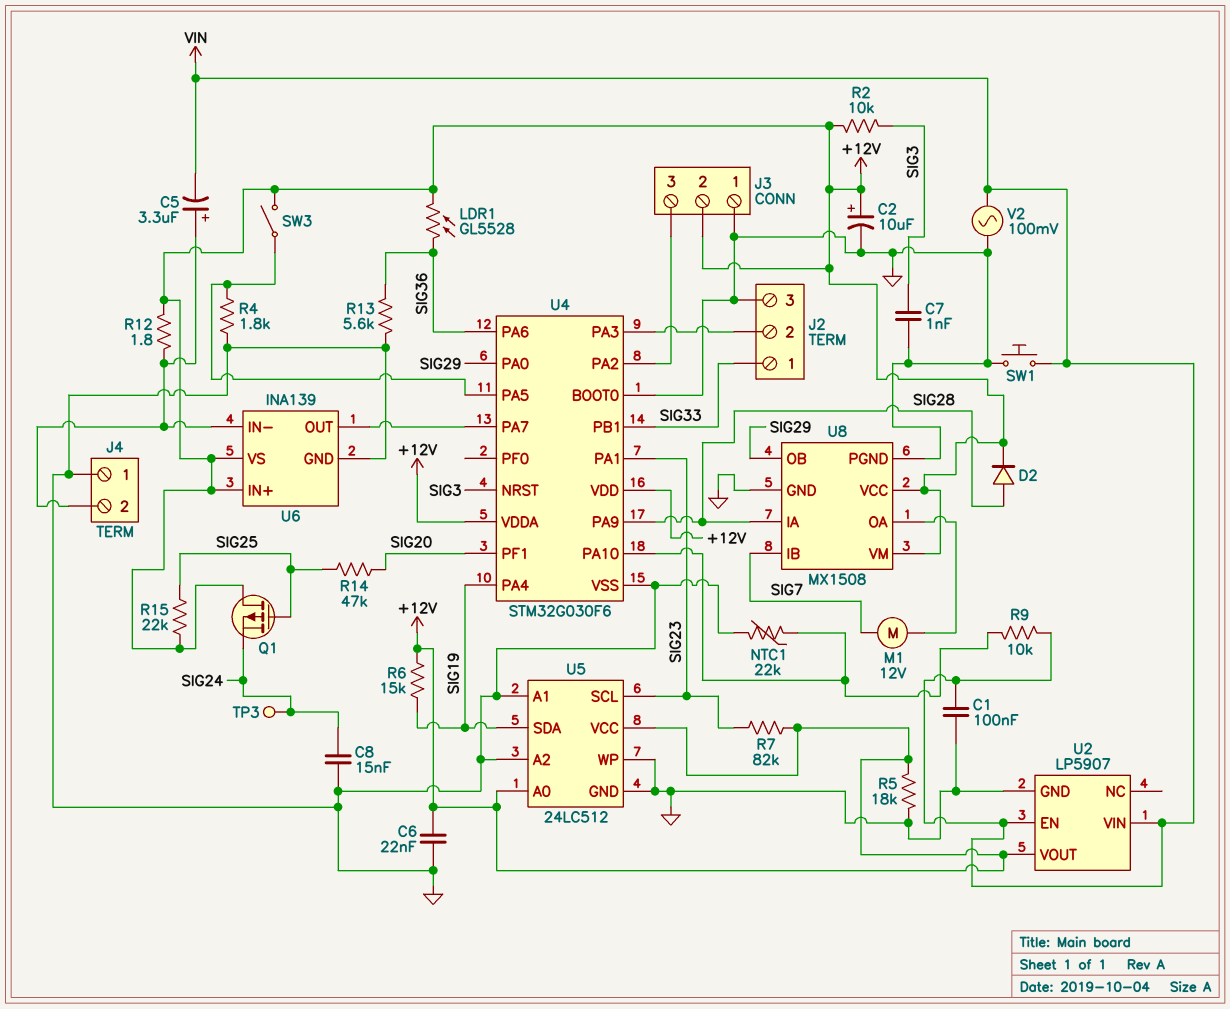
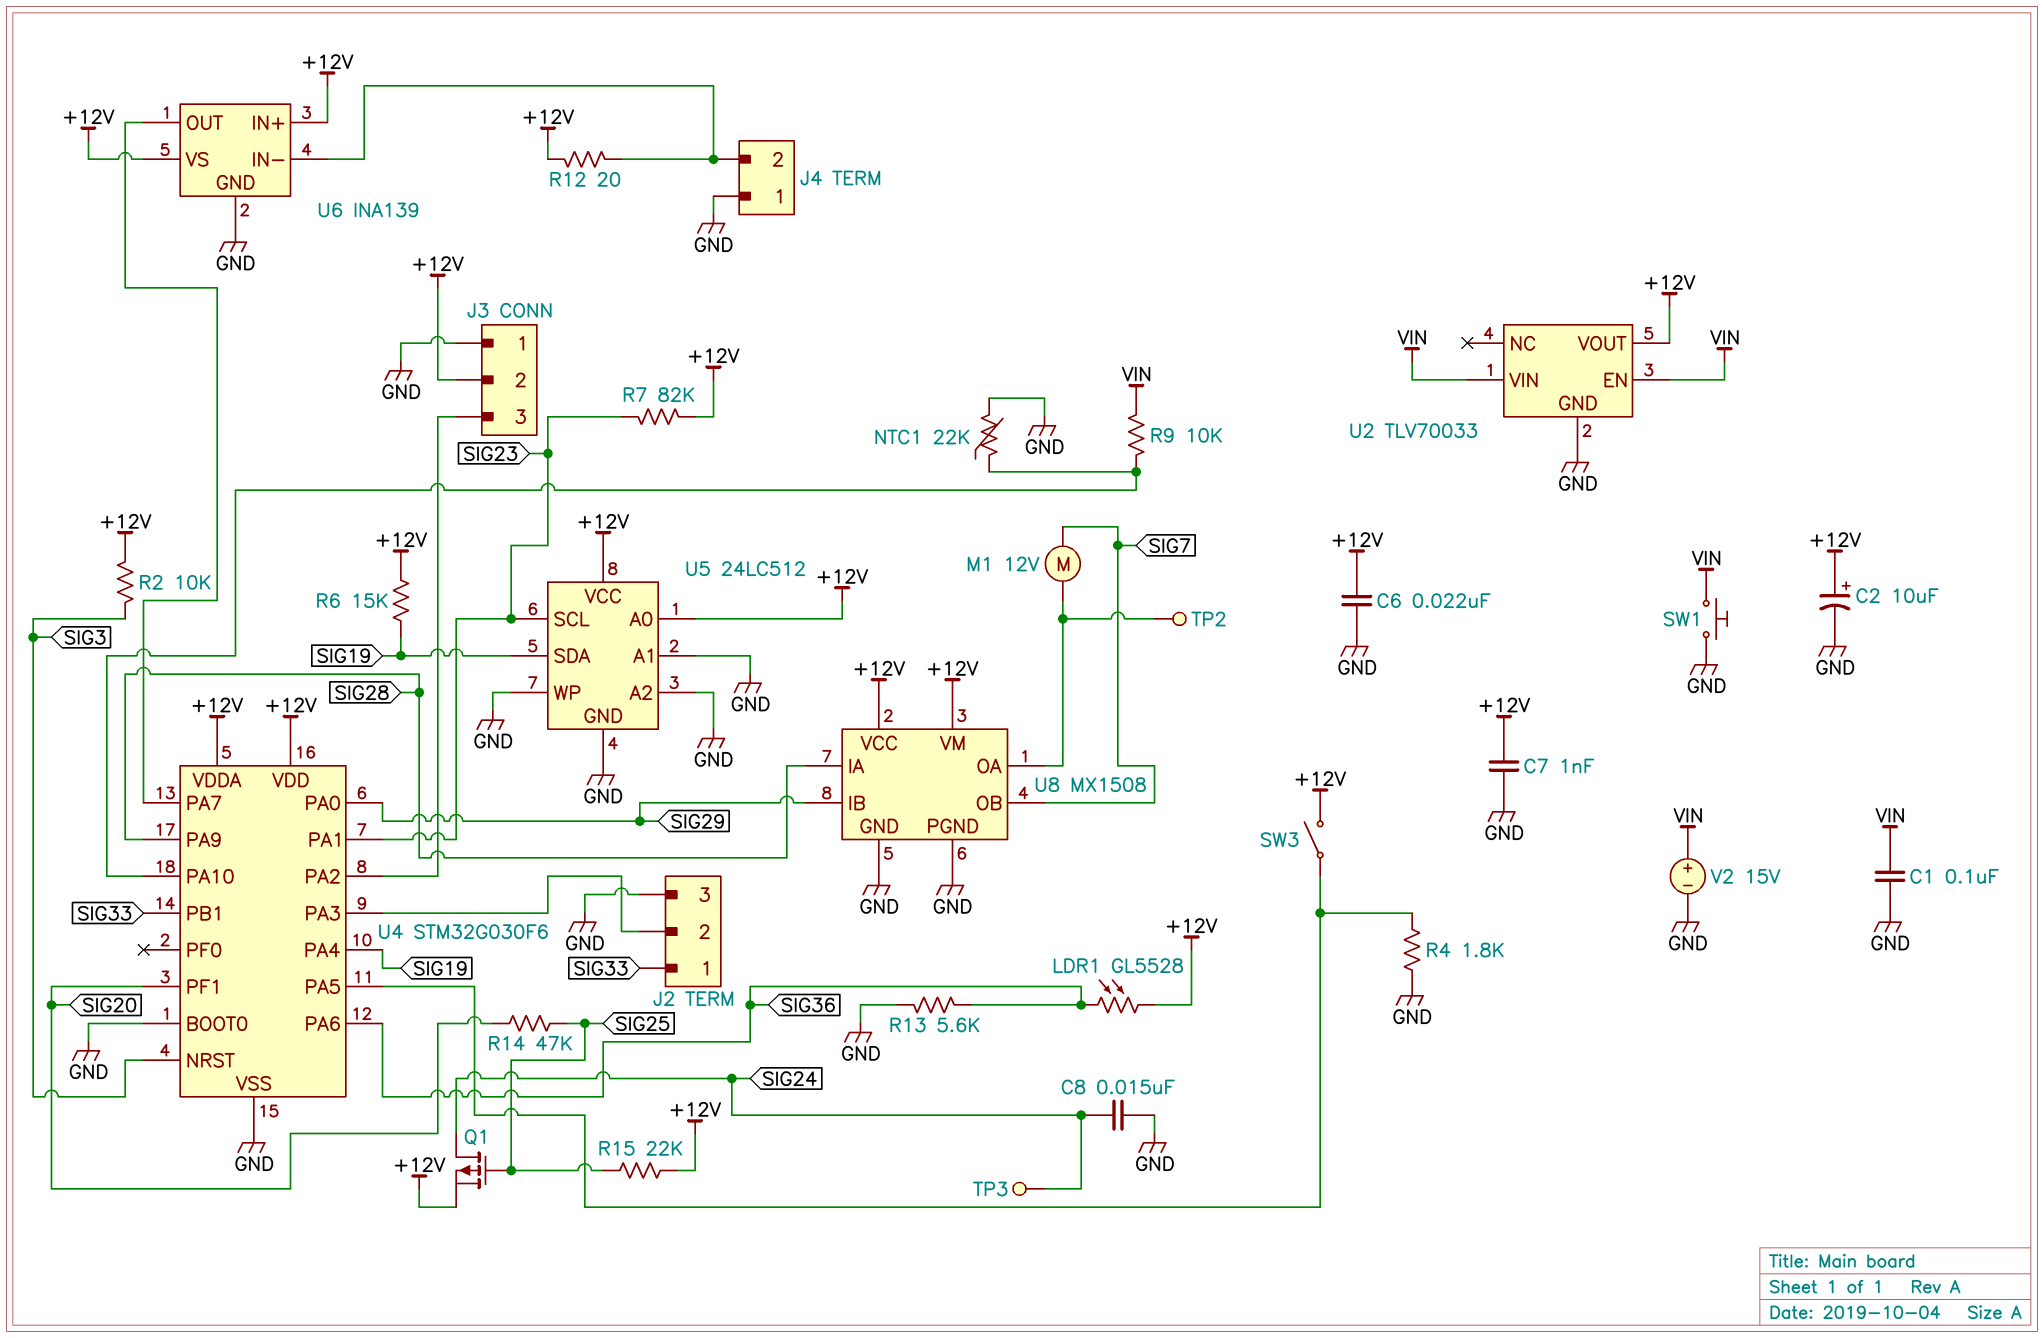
C5: 3.3uF (plus J4/2, minus VIN) -> none
C7: 1nF (GND, SIG3) -> 1nF (+12V, GND)
D2: diode (A SIG28, K +12V) -> none
Q1: PMOS (G SIG25, D +12V, S SIG24) -> PMOS (G SIG25, D SIG24, S +12V)
R5: 18k (+12V, GND) -> none
R12: 1.8 (+12V, J4/2) -> 20 (+12V, J4/2)
TP2: none -> test point (U8/OA)
U2: LP5907 -> TLV70033
U8 pin IB: SIG7 -> SIG29
U8 pin OB: SIG29 -> SIG7
V2: AC 100mV (GND, VIN) -> 15V (plus VIN, minus GND)

